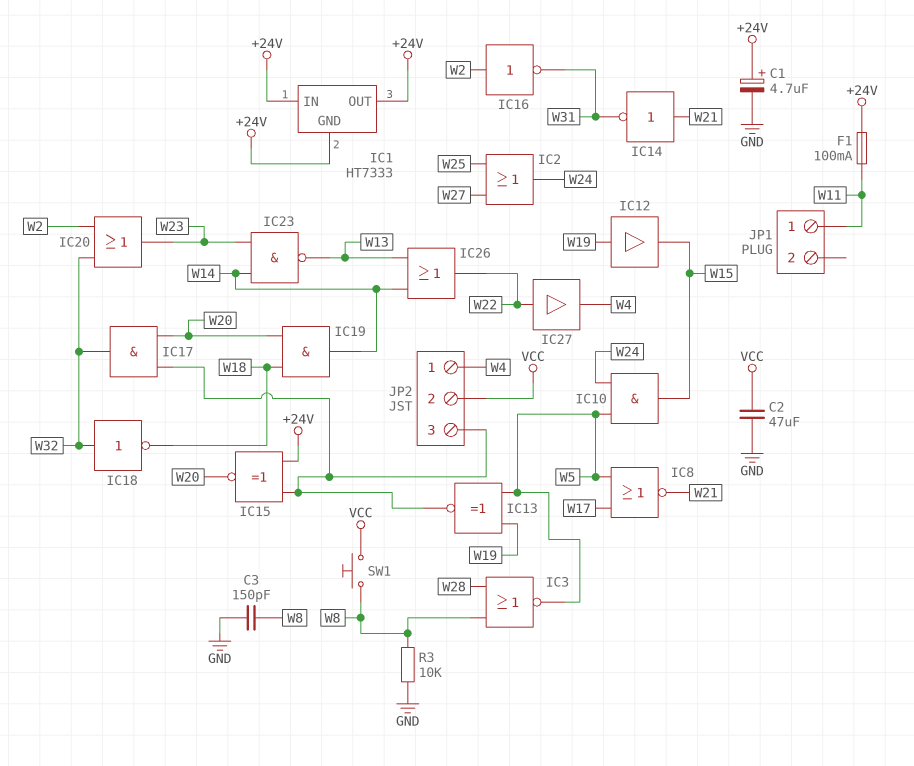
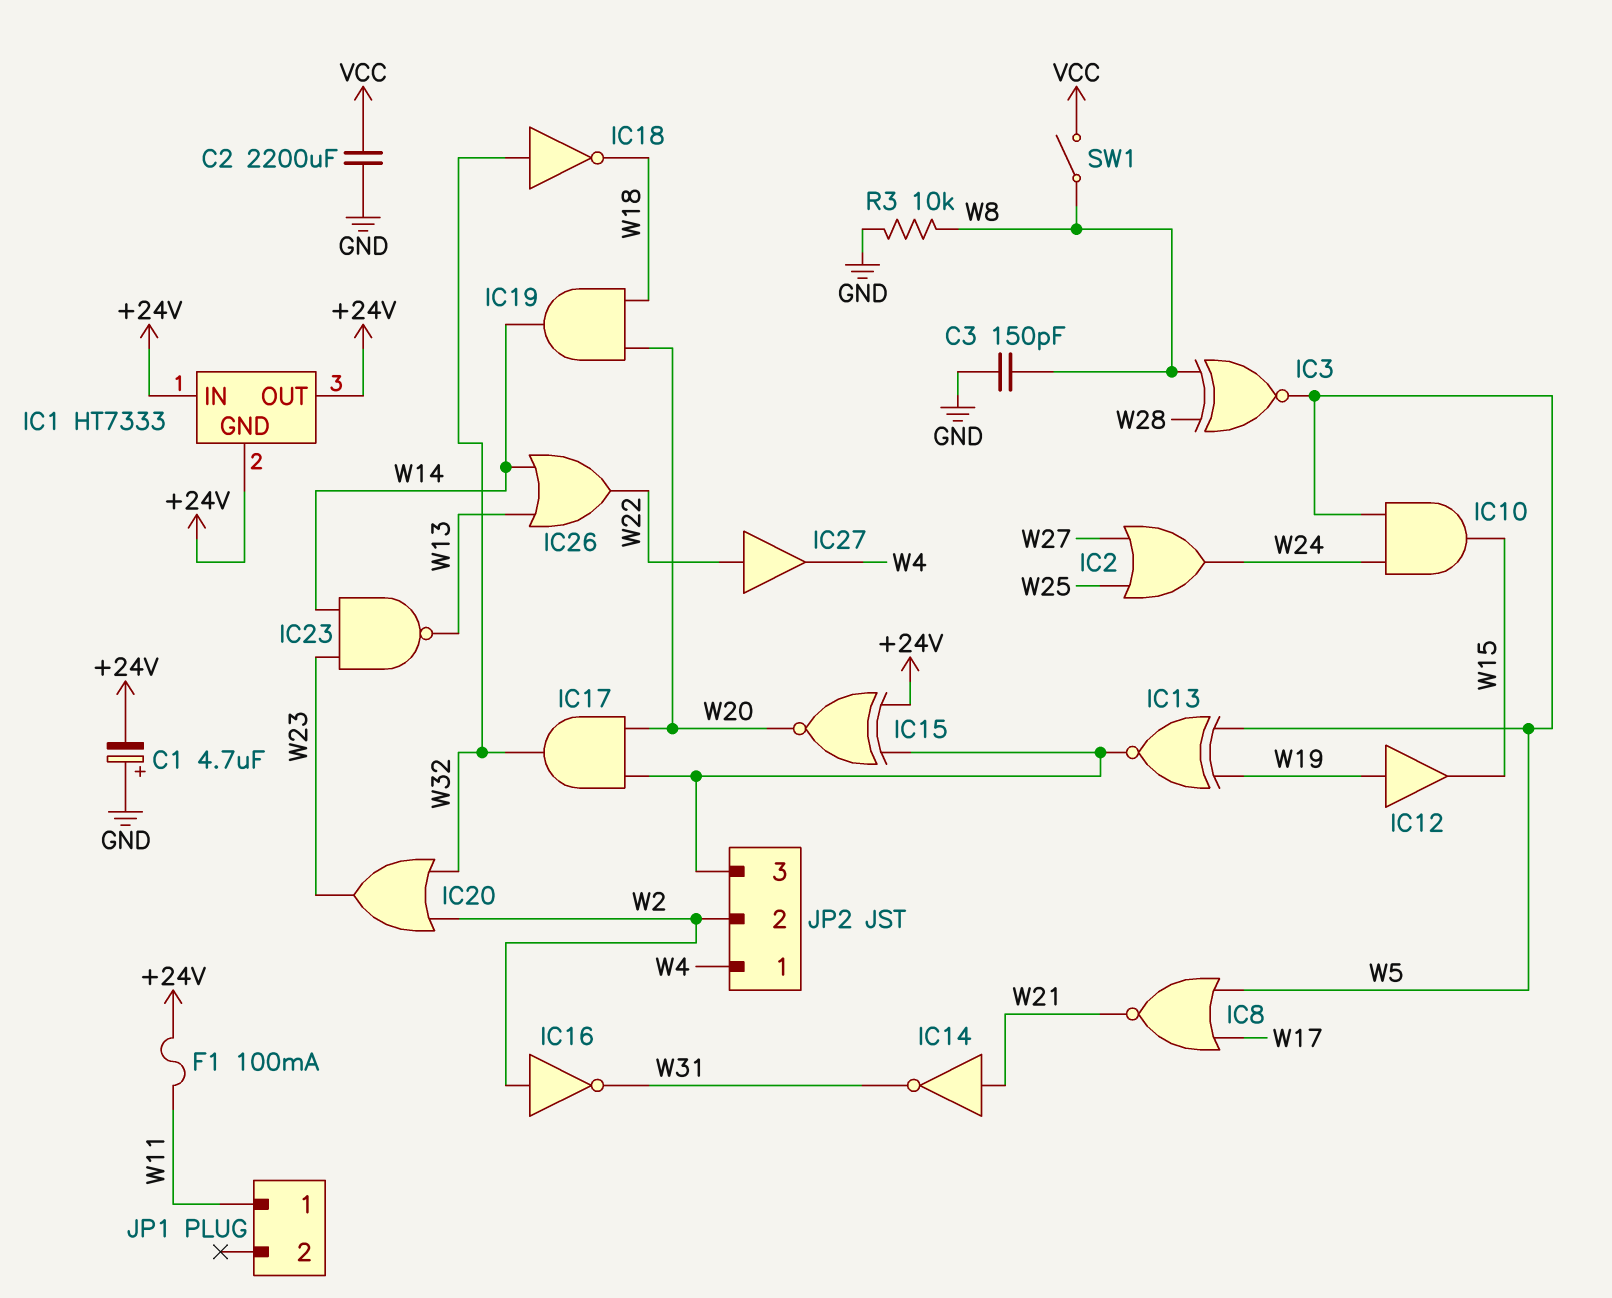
C1: 4.7uF (plus +24V, minus GND) -> 4.7uF (plus GND, minus +24V)
C2: 47uF (GND, VCC) -> 2200uF (GND, VCC)
IC3: NOR (in W8, in W28, out W5) -> XNOR (in W8, in W28, out W5)
JP2 pin 2: VCC -> W2
SW1: button (VCC, W8) -> switch (VCC, W8)

